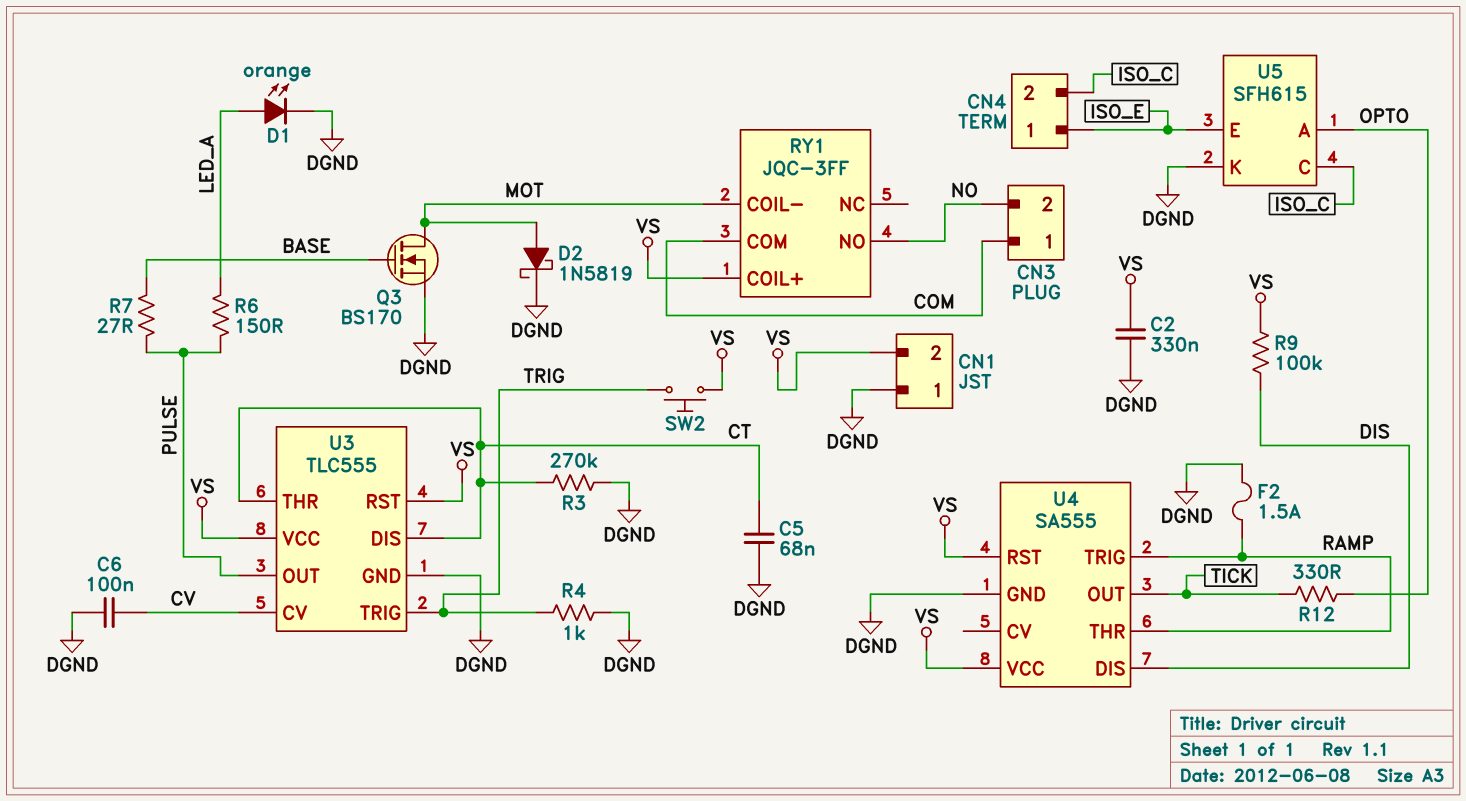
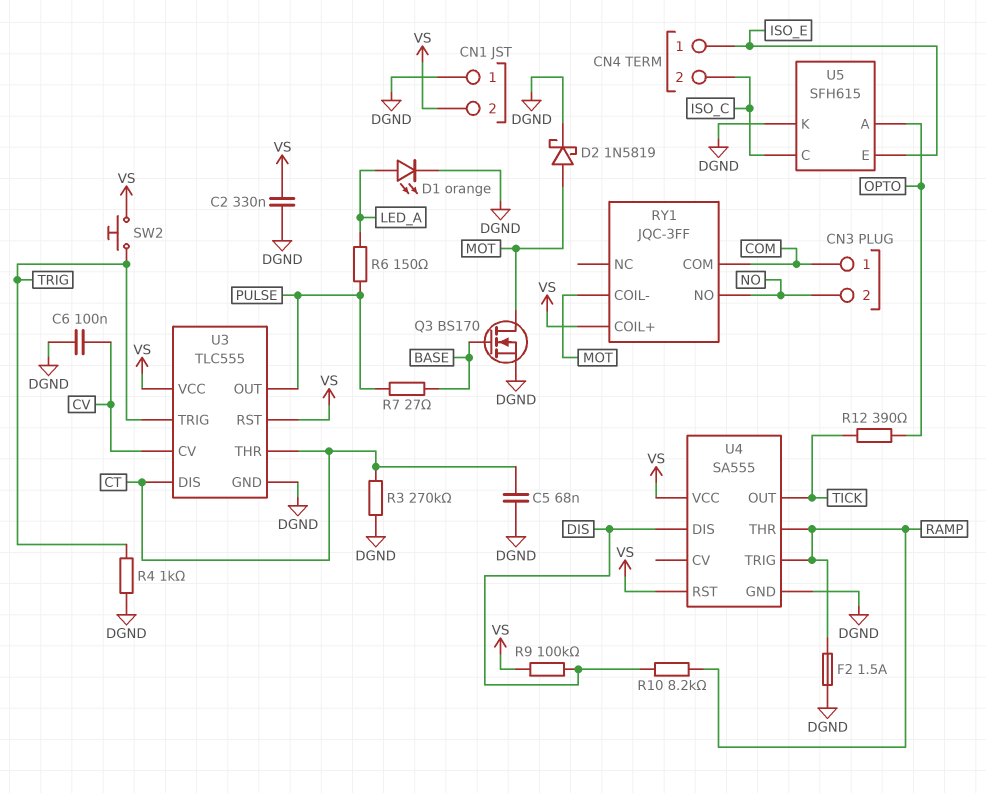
R10: none -> 8.2k (DIS, RAMP)
R12: 330 (OPTO, TICK) -> 390 (OPTO, TICK)

